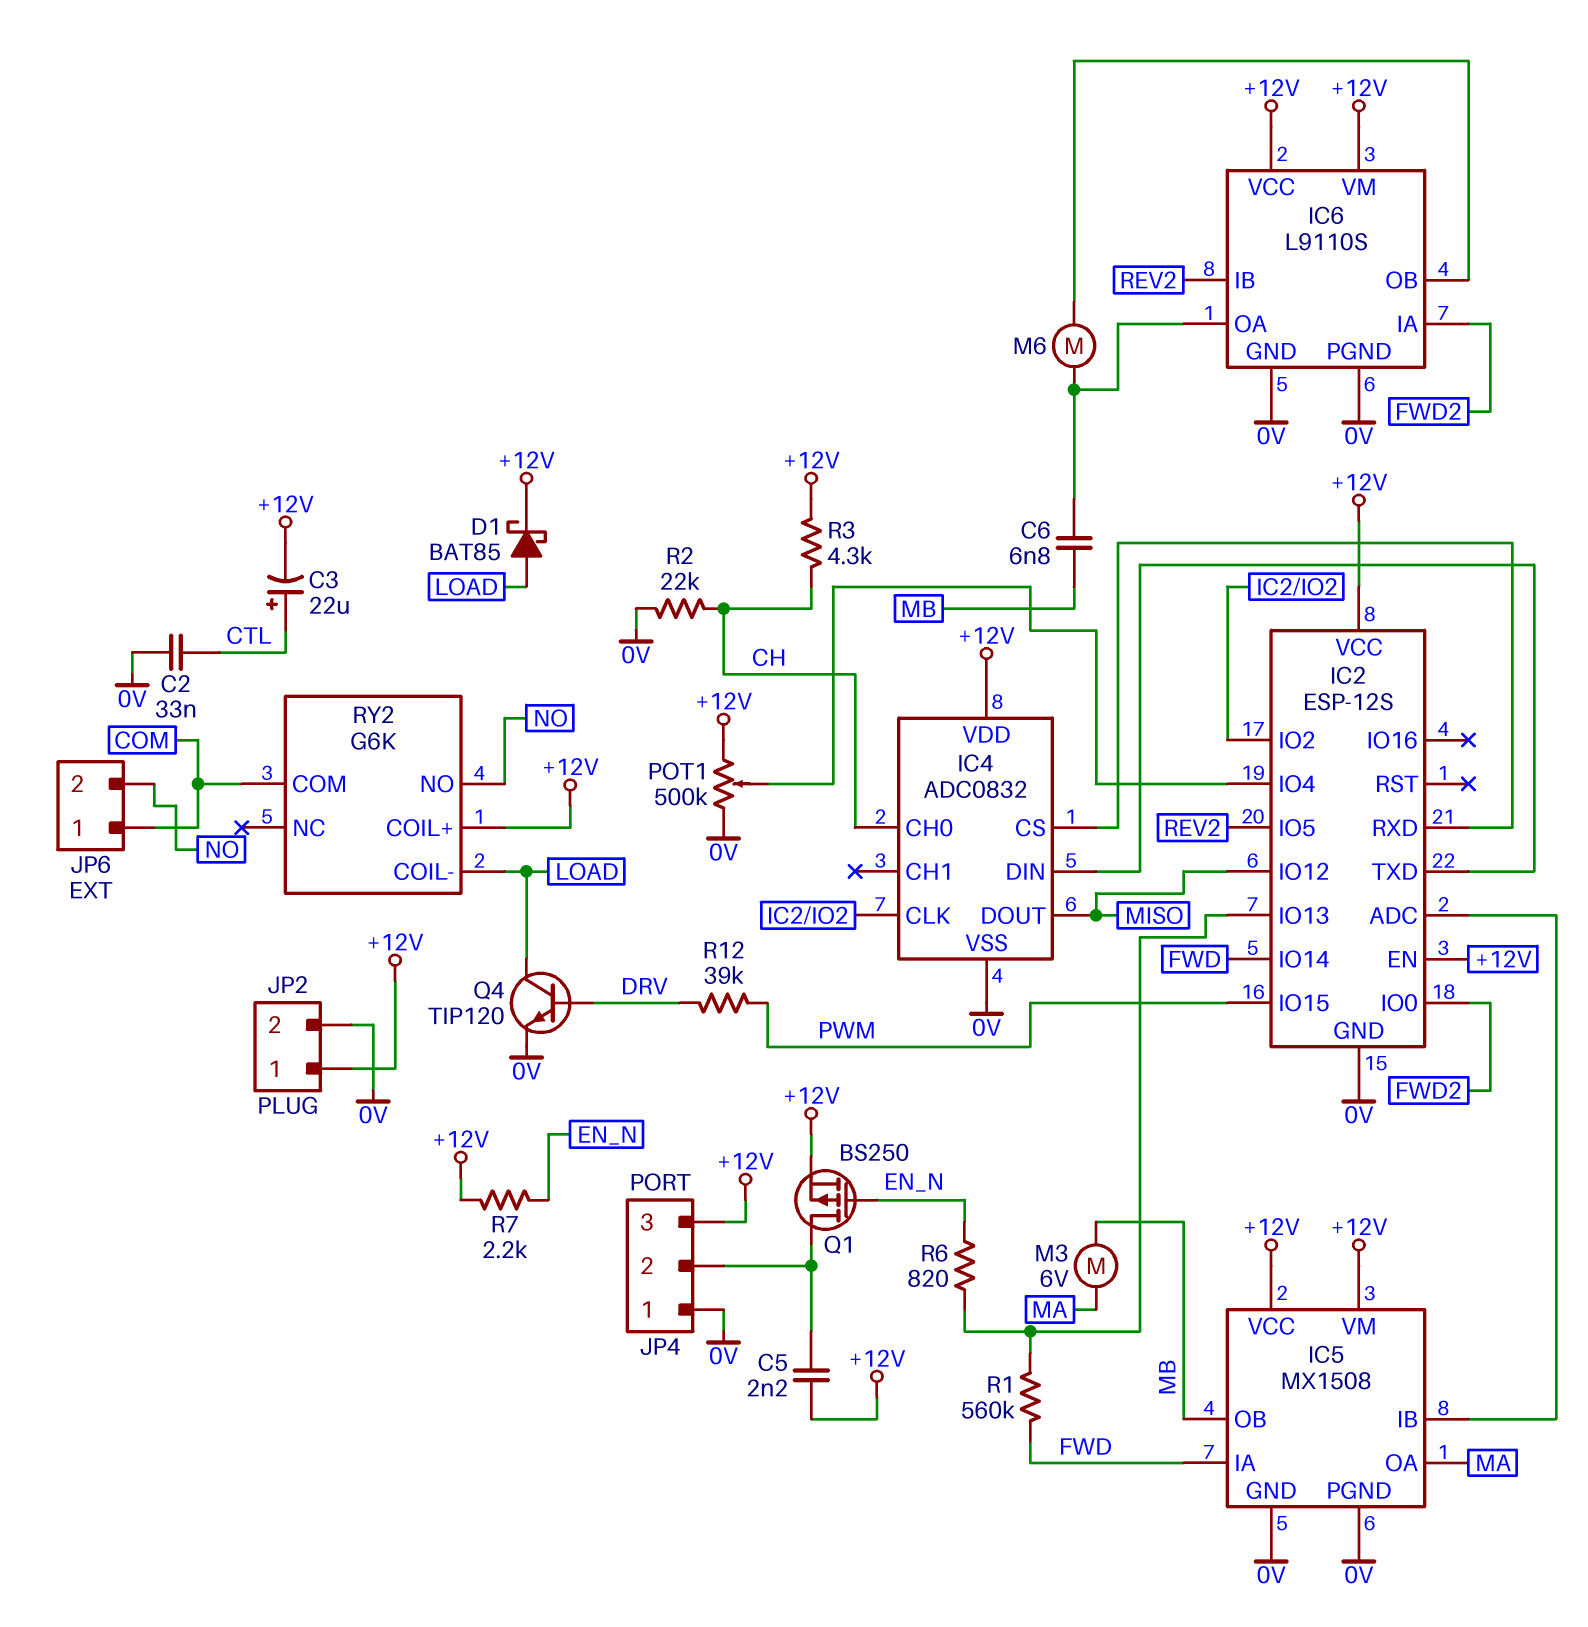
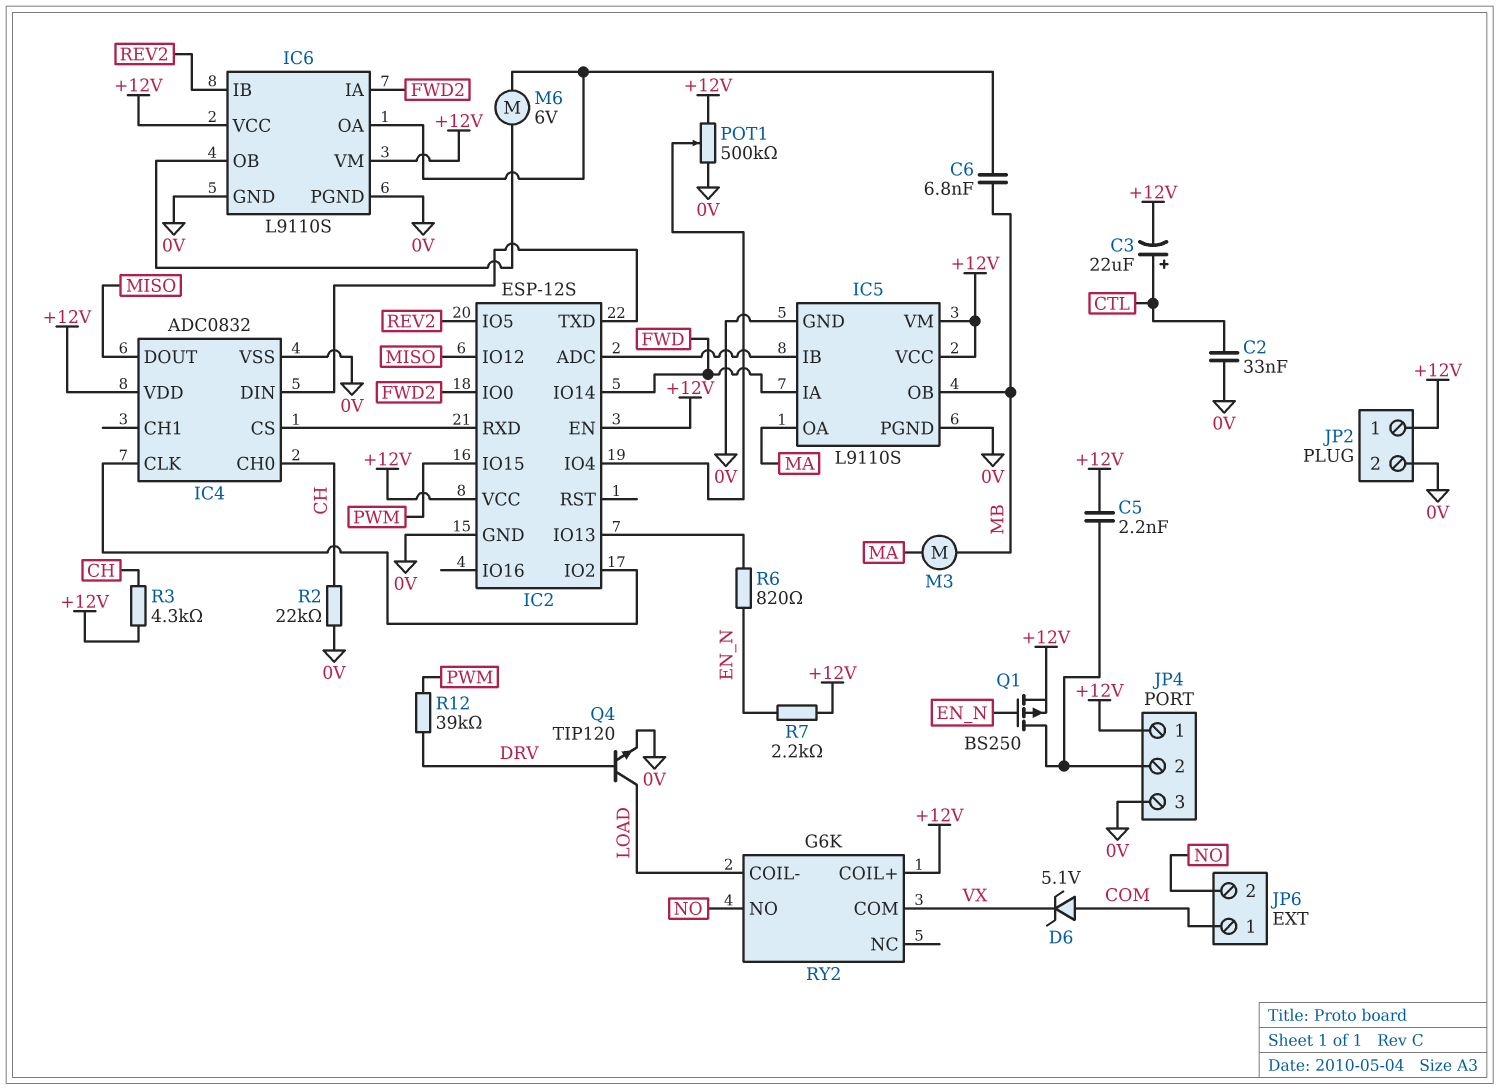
D1: schottky BAT85 (A LOAD, K +12V) -> none
D6: none -> zener 5.1V (A COM, K VX)
IC5: MX1508 -> L9110S
JP4 pin 1: 0V -> +12V
JP4 pin 3: +12V -> 0V
M3: motor 6V (MA, MB) -> motor (MA, MB)
M6: motor (IC6/OA, IC6/OB) -> motor 6V (IC6/OA, IC6/OB)
R1: 560k (FWD, IC2/IO13) -> none
RY2 pin COM: COM -> VX

